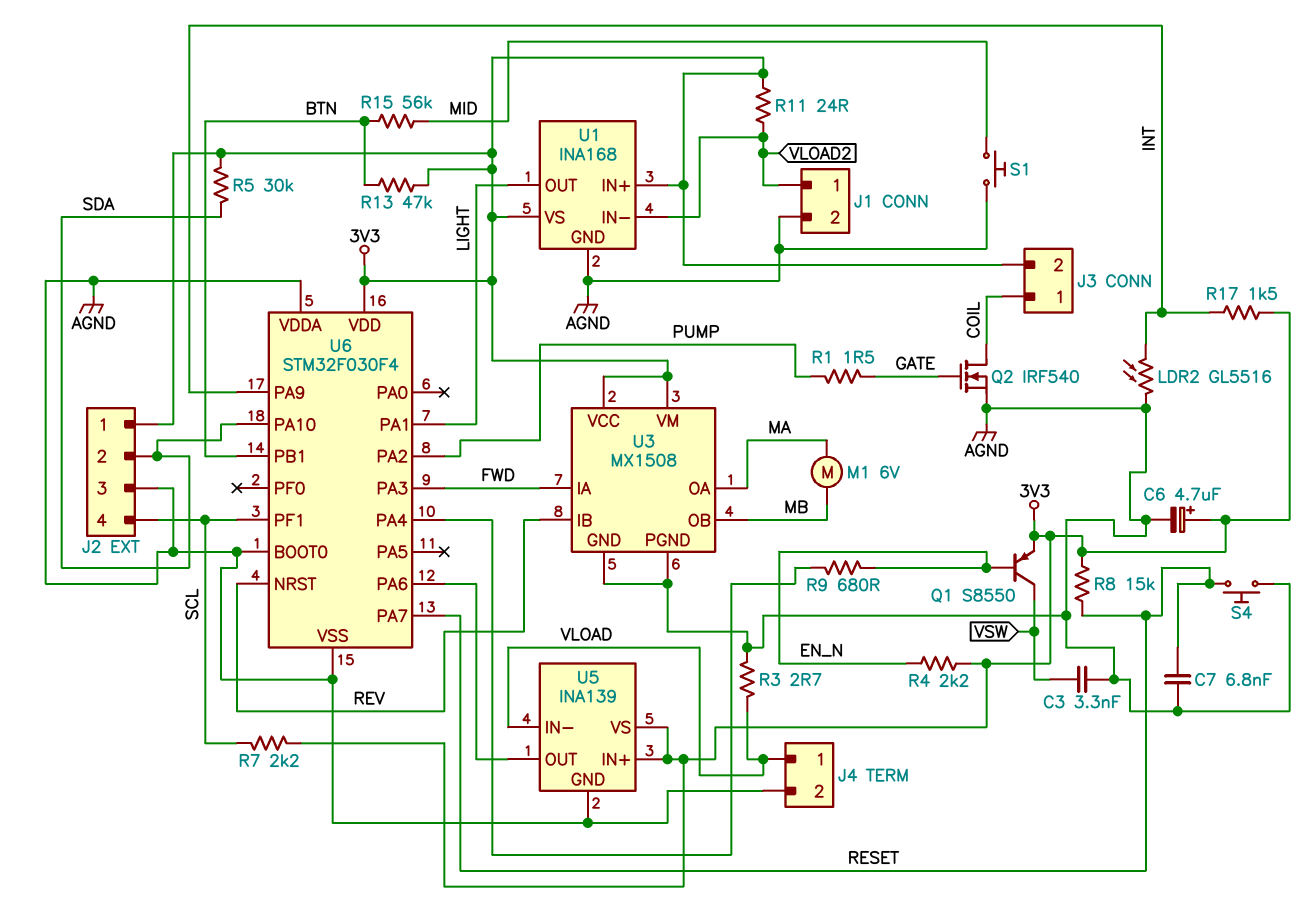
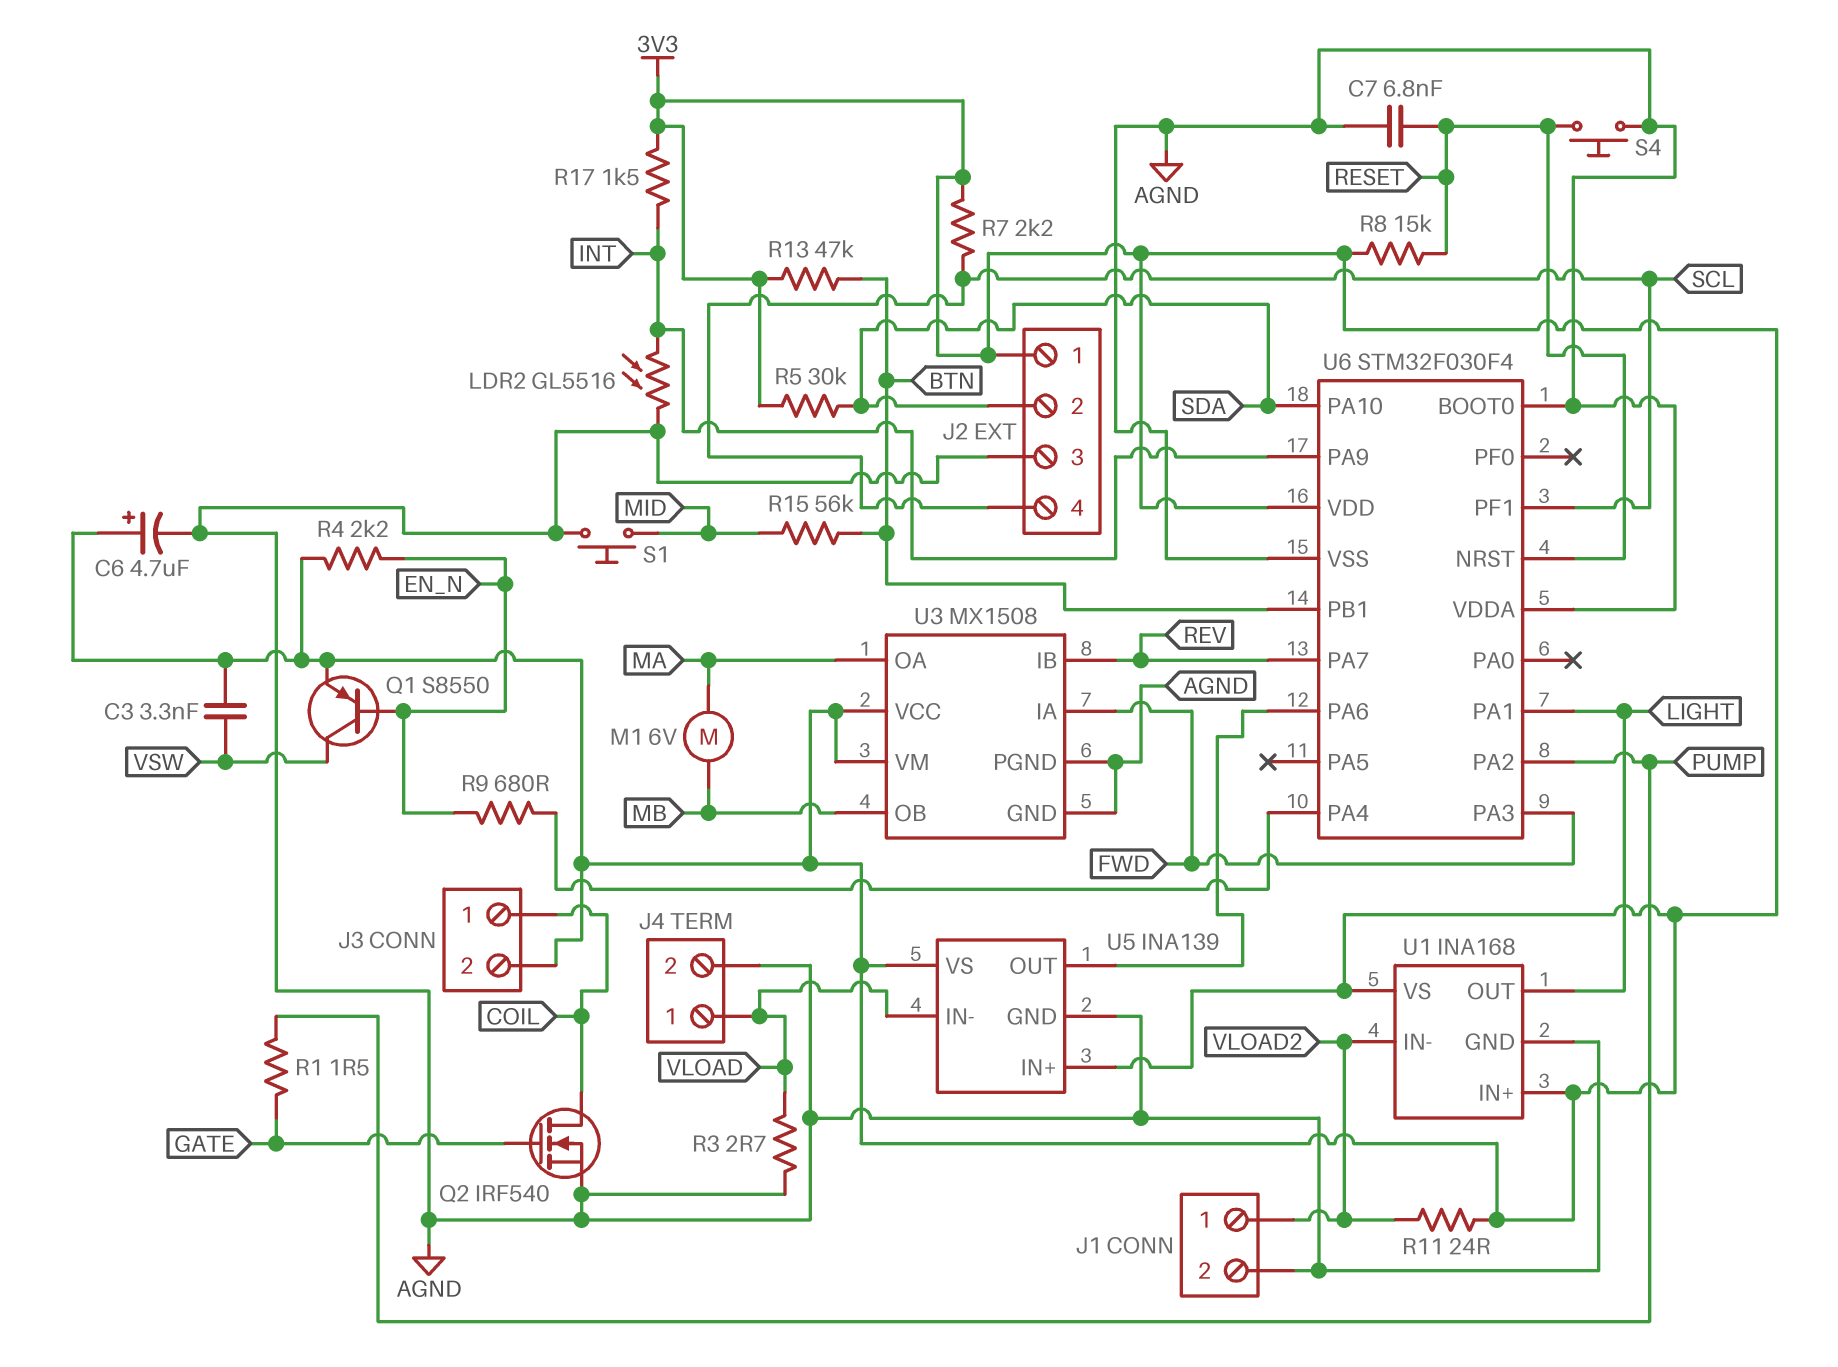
C3: 3.3nF (AGND, VSW) -> 3.3nF (3V3, VSW)
U6 pin NRST: REV -> RESET
U6 pin PA7: RESET -> REV

